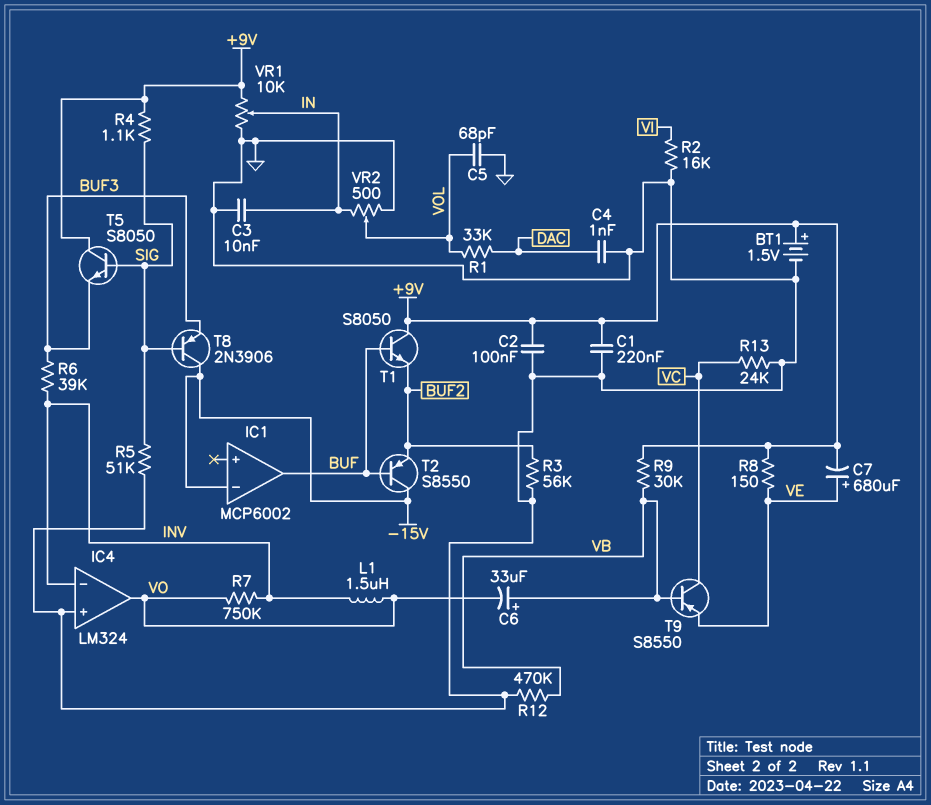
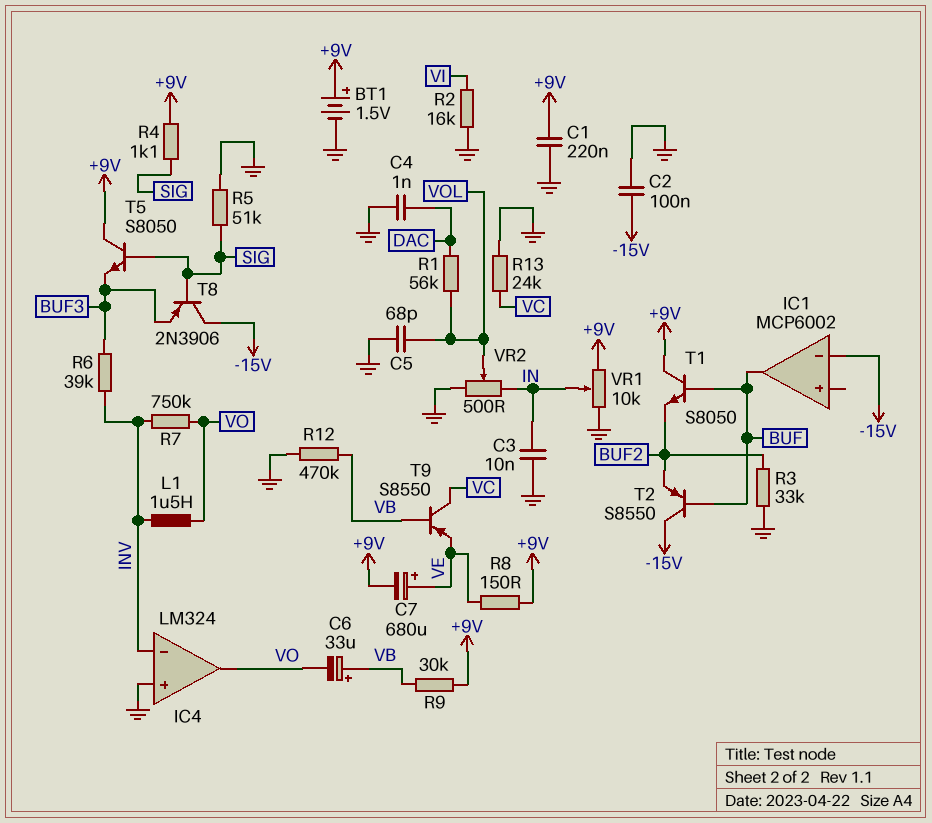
C2: 100nF (+9V, GND) -> 100nF (-15V, GND)
R1: 33k (DAC, VOL) -> 56k (DAC, VOL)
R3: 56k (BUF2, GND) -> 33k (BUF2, GND)

